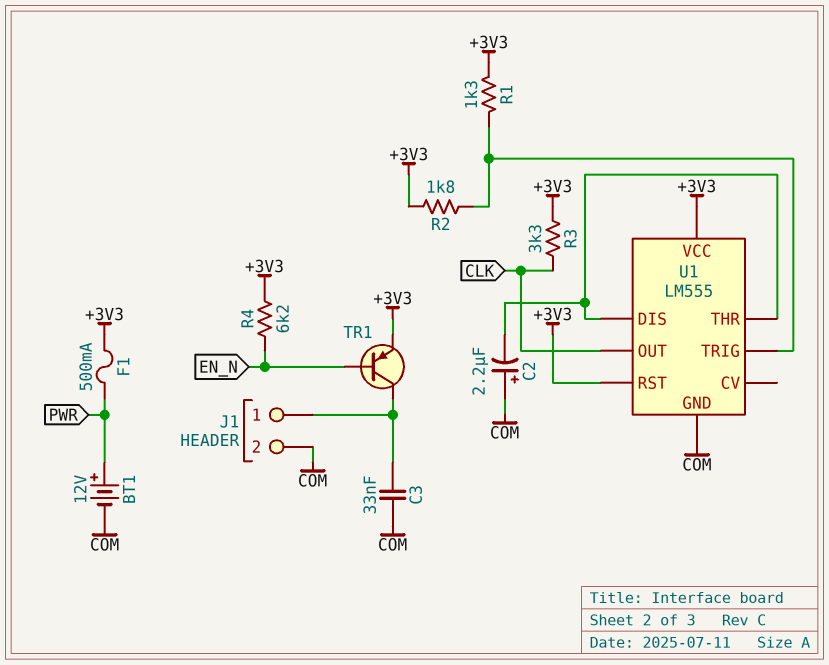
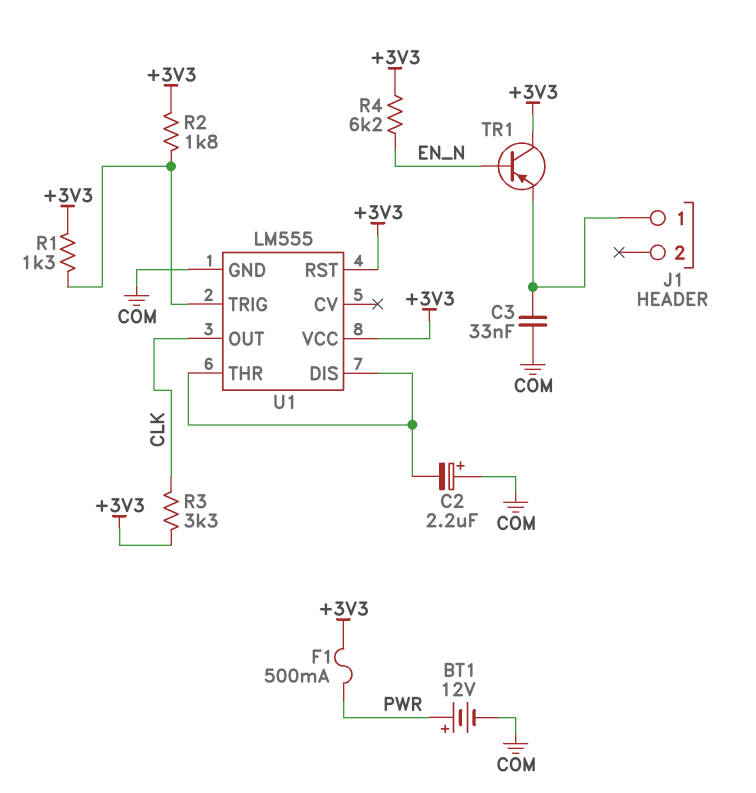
J1 pin 2: COM -> none
TR1: PNP (B EN_N, C J1/1, E +3V3) -> PNP (B EN_N, C +3V3, E J1/1)

